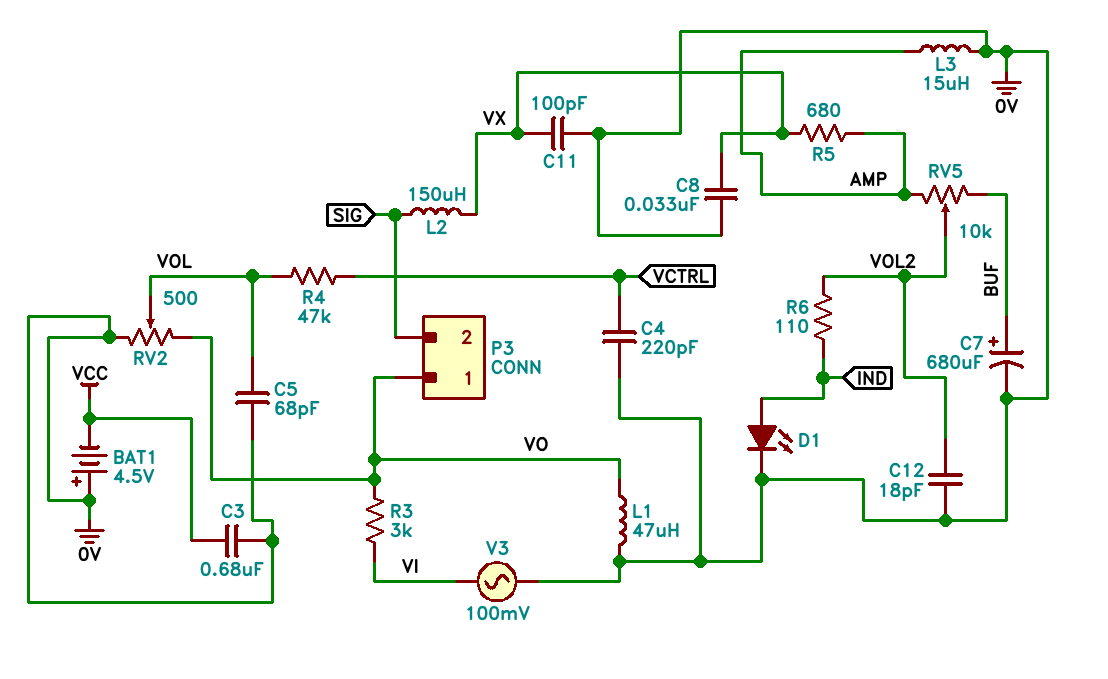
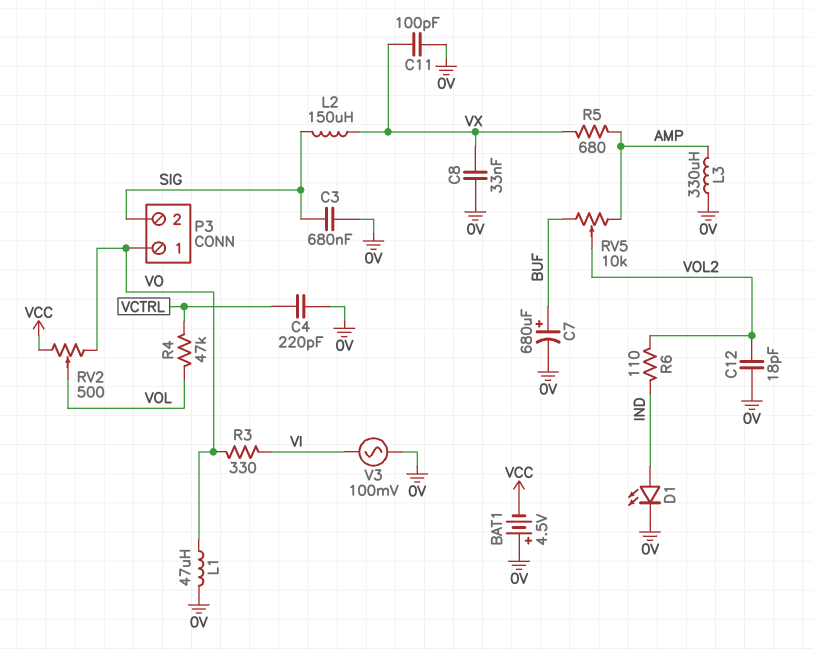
C3: 680nF (0V, VCC) -> 680nF (0V, SIG)
C5: 68pF (0V, VOL) -> none
L3: 15uH (0V, AMP) -> 330uH (0V, AMP)
R3: 3k (VI, VO) -> 330 (VI, VO)
RV2: 500 (0V, VO, wiper VOL) -> 500 (VCC, VO, wiper VOL)

